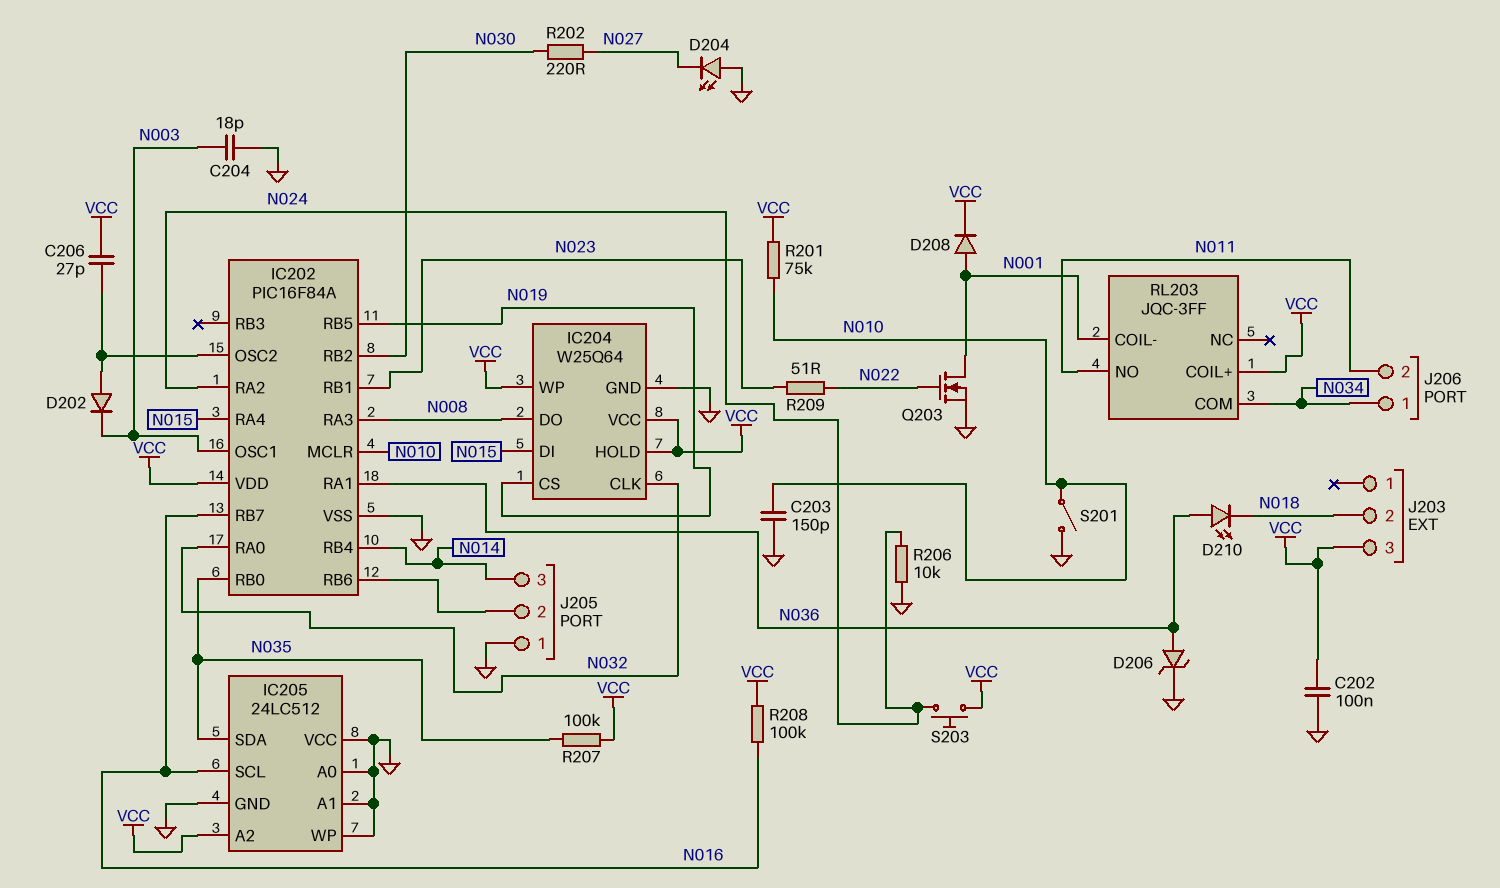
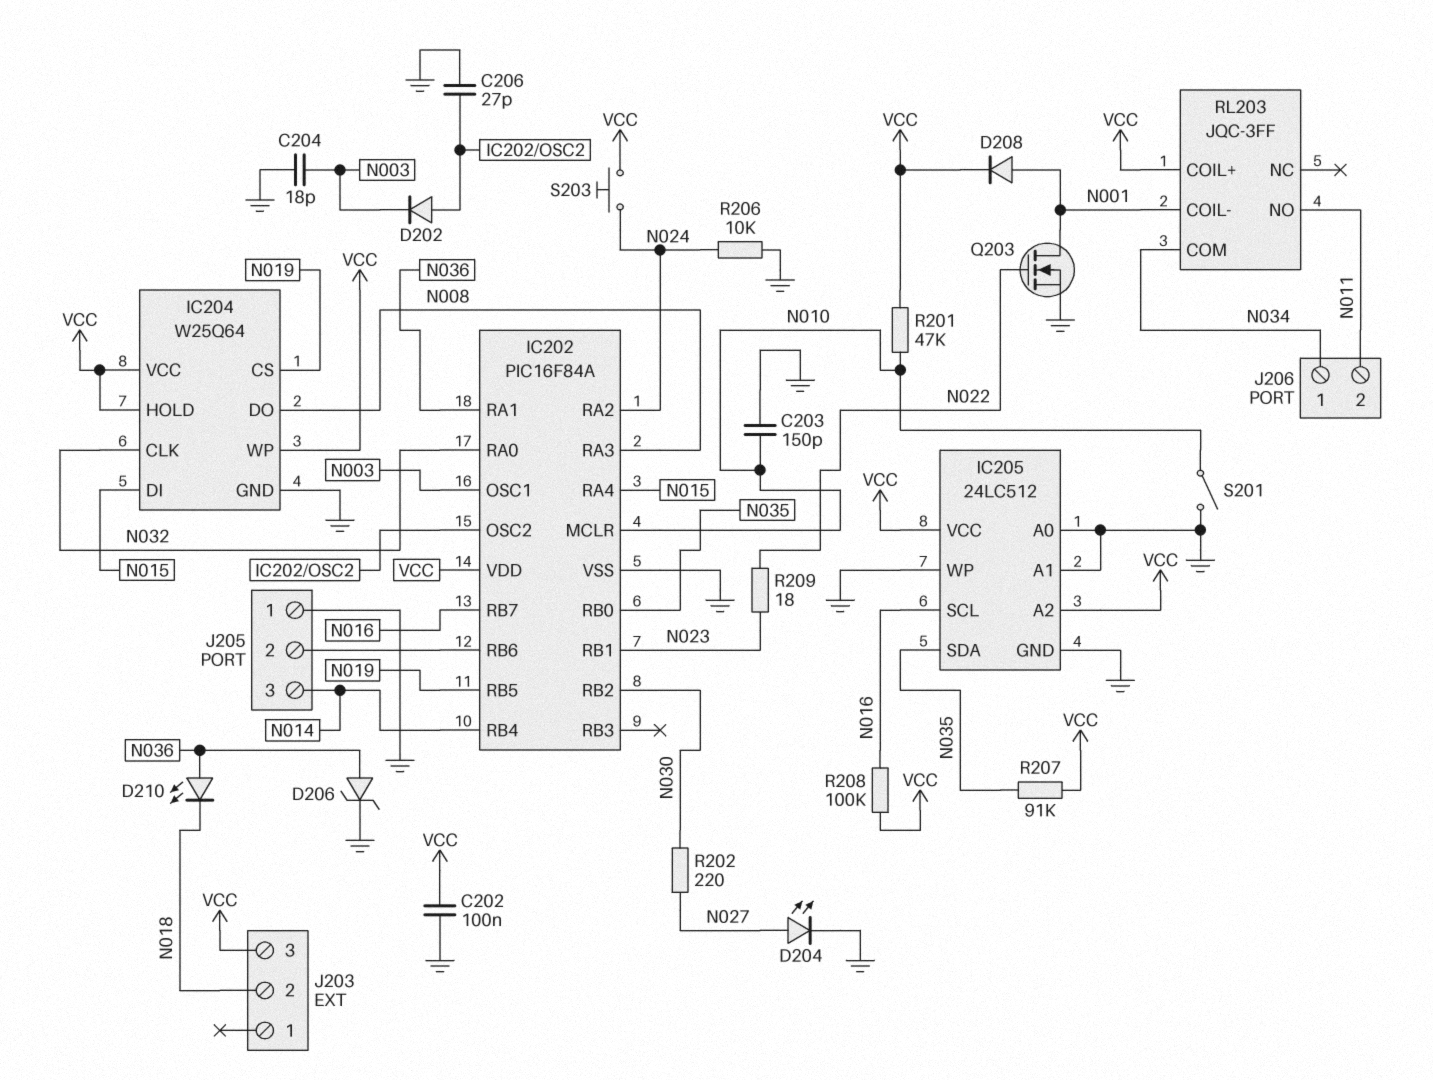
C206: 27pF (IC202/OSC2, VCC) -> 27pF (GND, IC202/OSC2)
D204: LED (A GND, K N027) -> LED (A N027, K GND)
IC205 pin VCC: GND -> VCC
R201: 75k (N010, VCC) -> 47k (N010, VCC)
R207: 100k (N035, VCC) -> 91k (N035, VCC)
R209: 51 (N022, N023) -> 18 (N022, N023)

